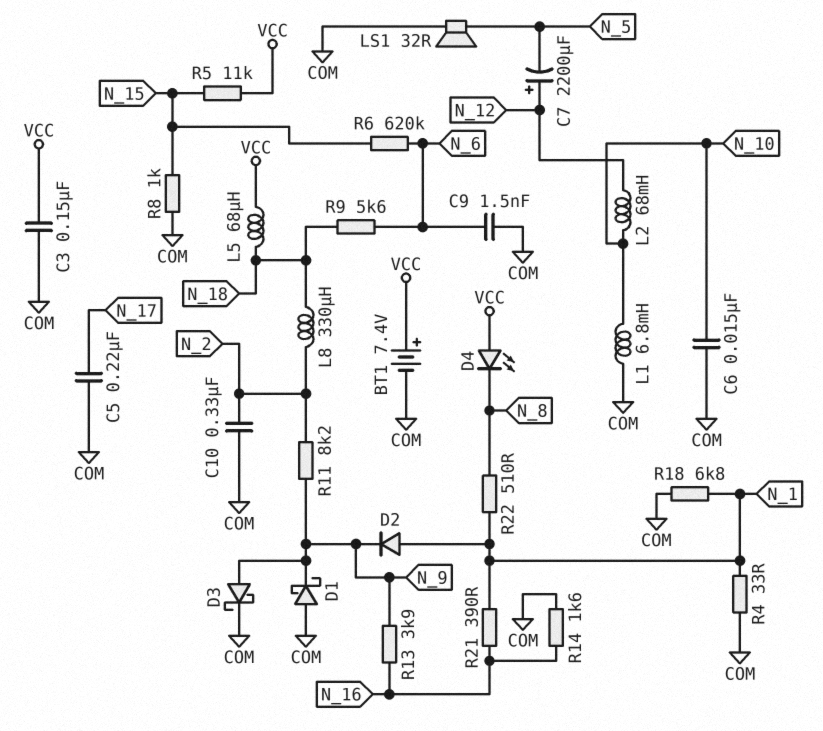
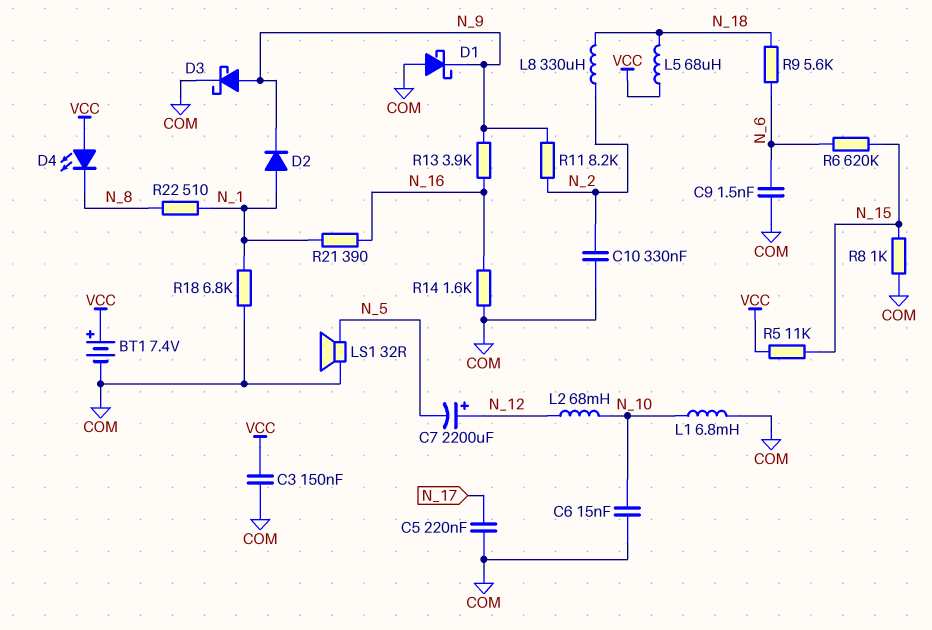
R4: 33 (COM, N_1) -> none

